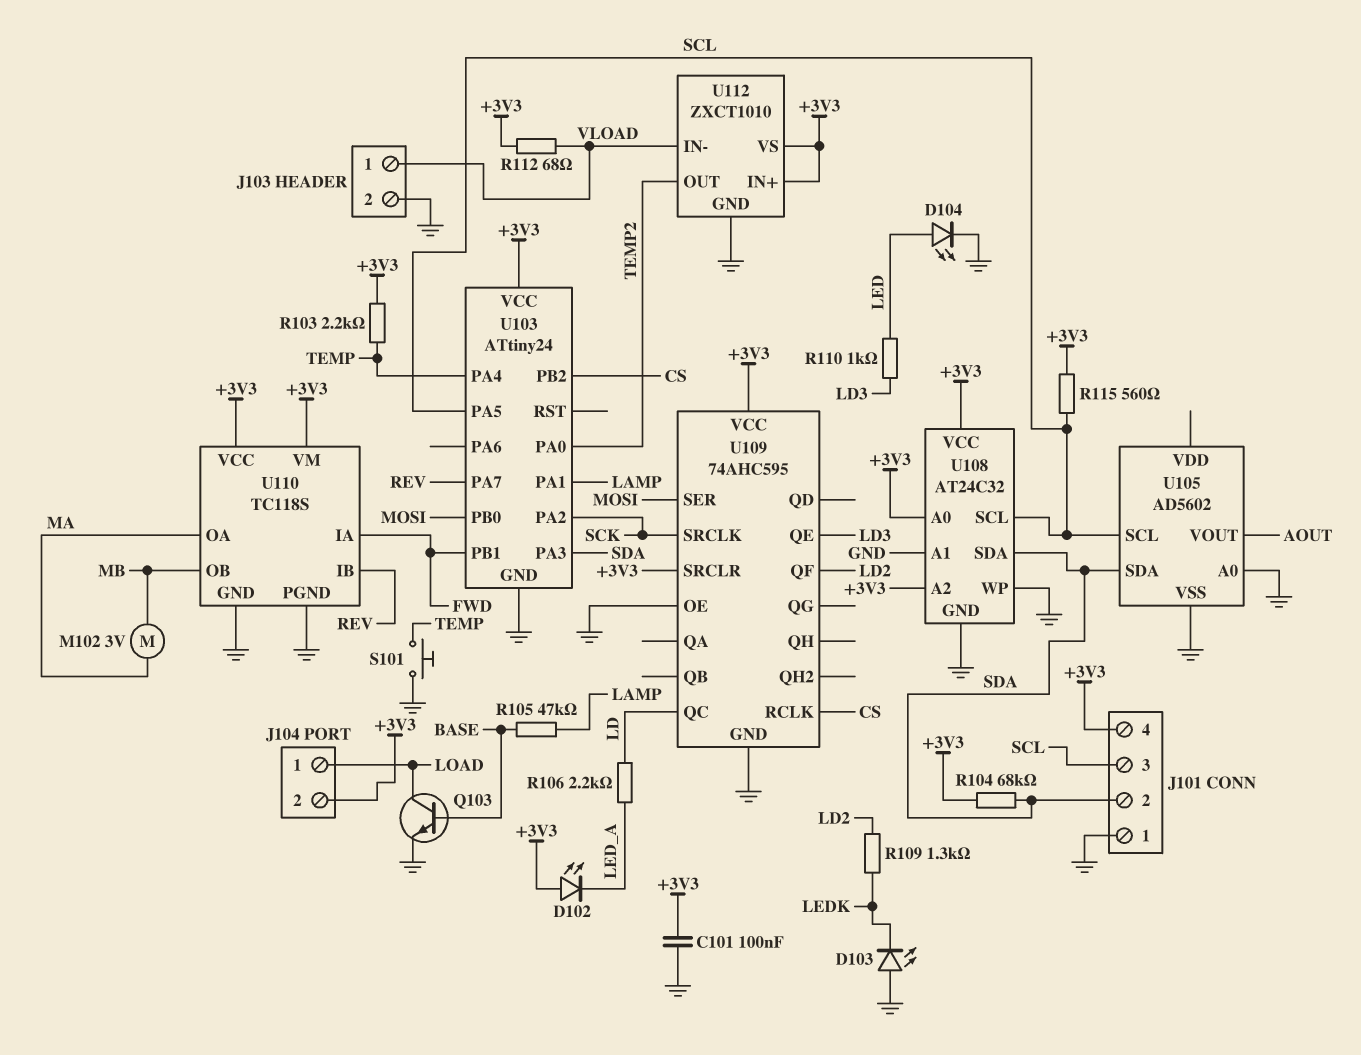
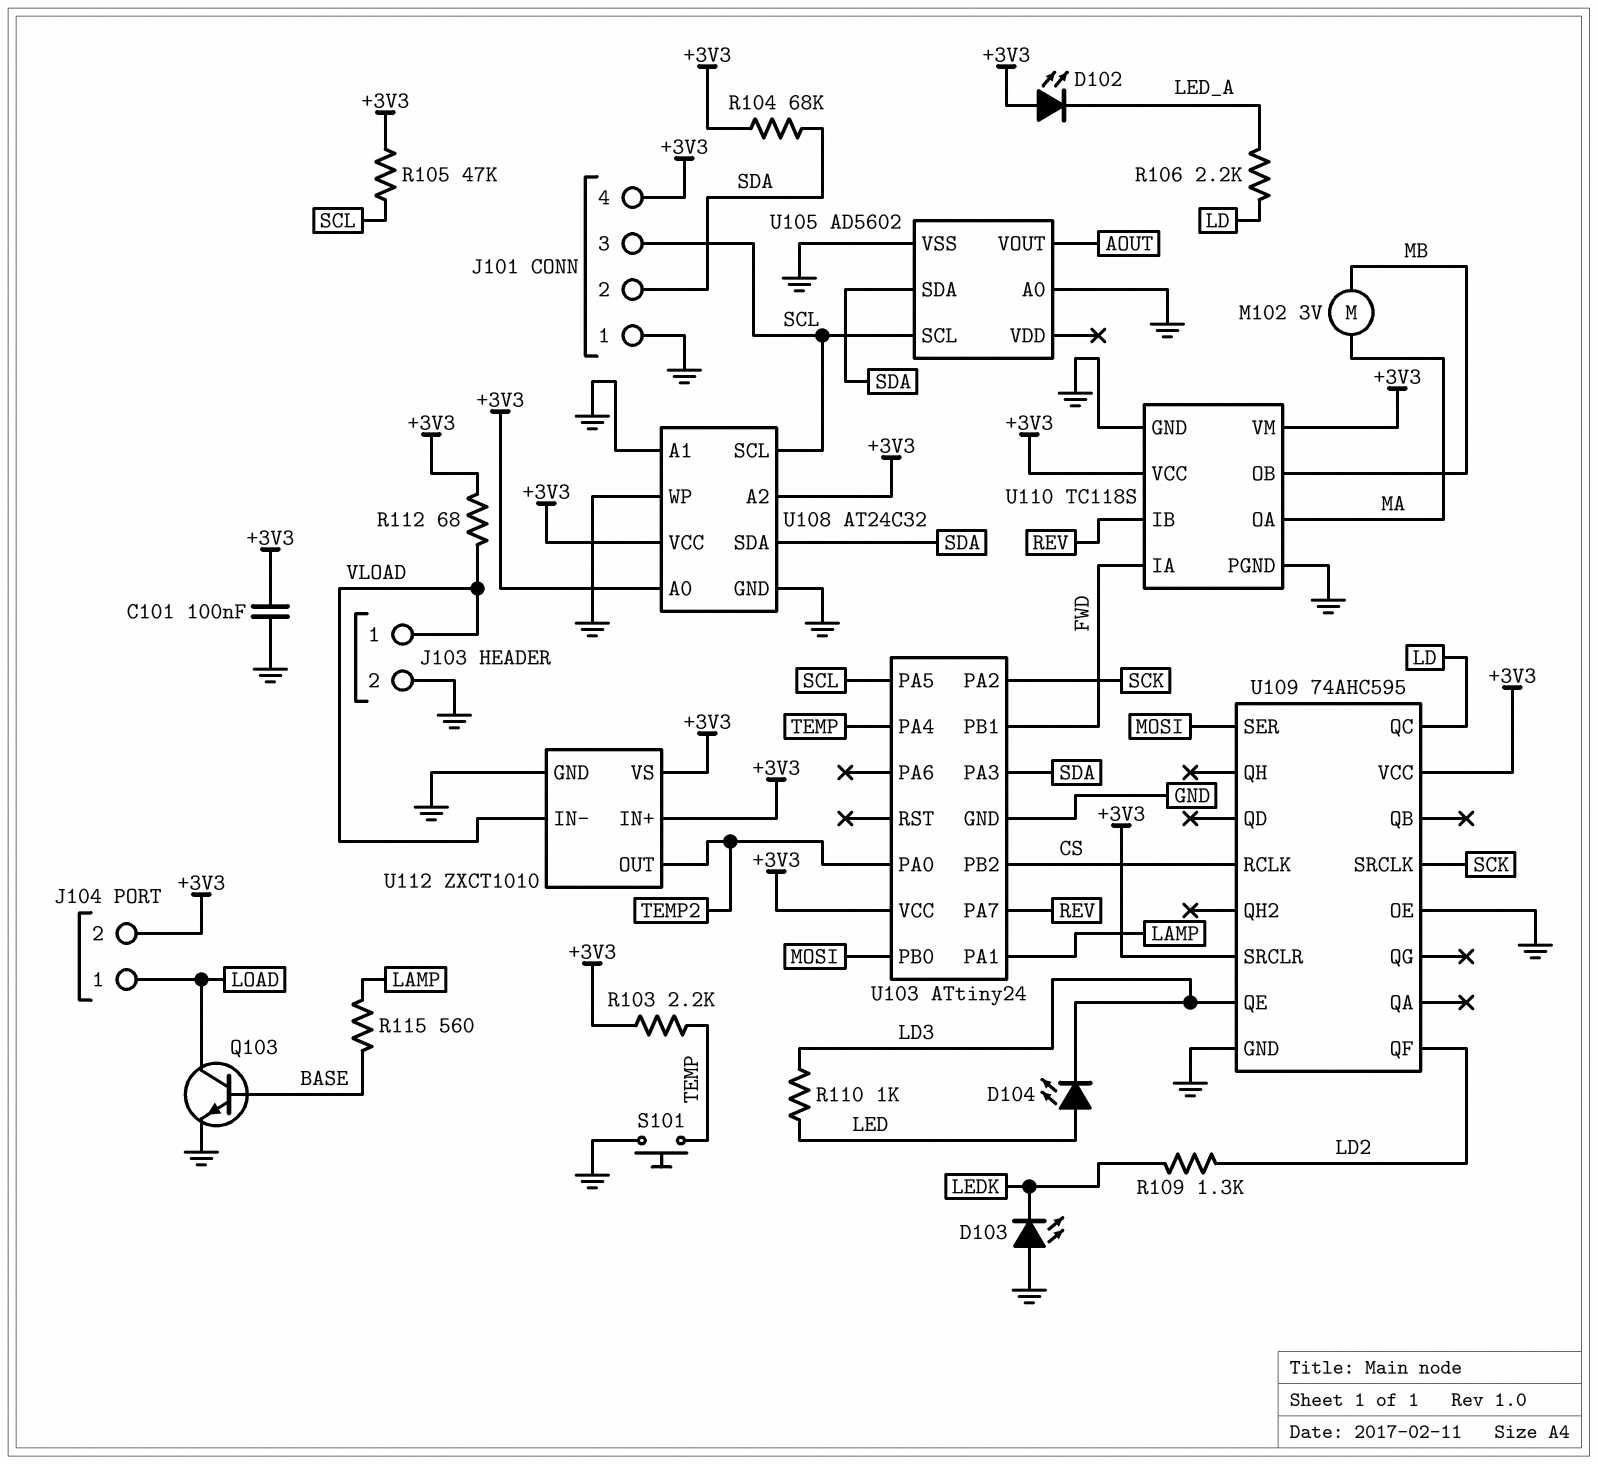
D104: LED (A LED, K GND) -> LED (A LED, K LD3)
R105: 47k (BASE, LAMP) -> 47k (+3V3, SCL)
R115: 560 (+3V3, SCL) -> 560 (BASE, LAMP)

